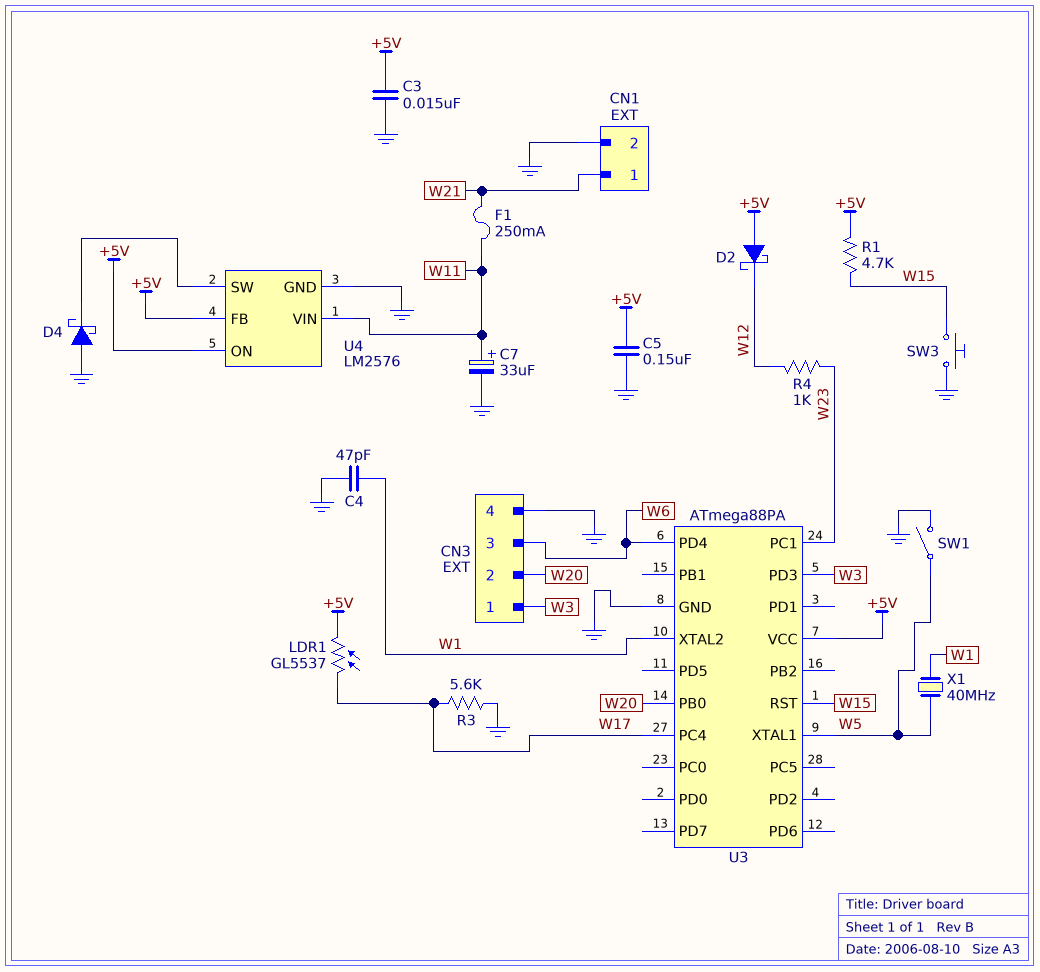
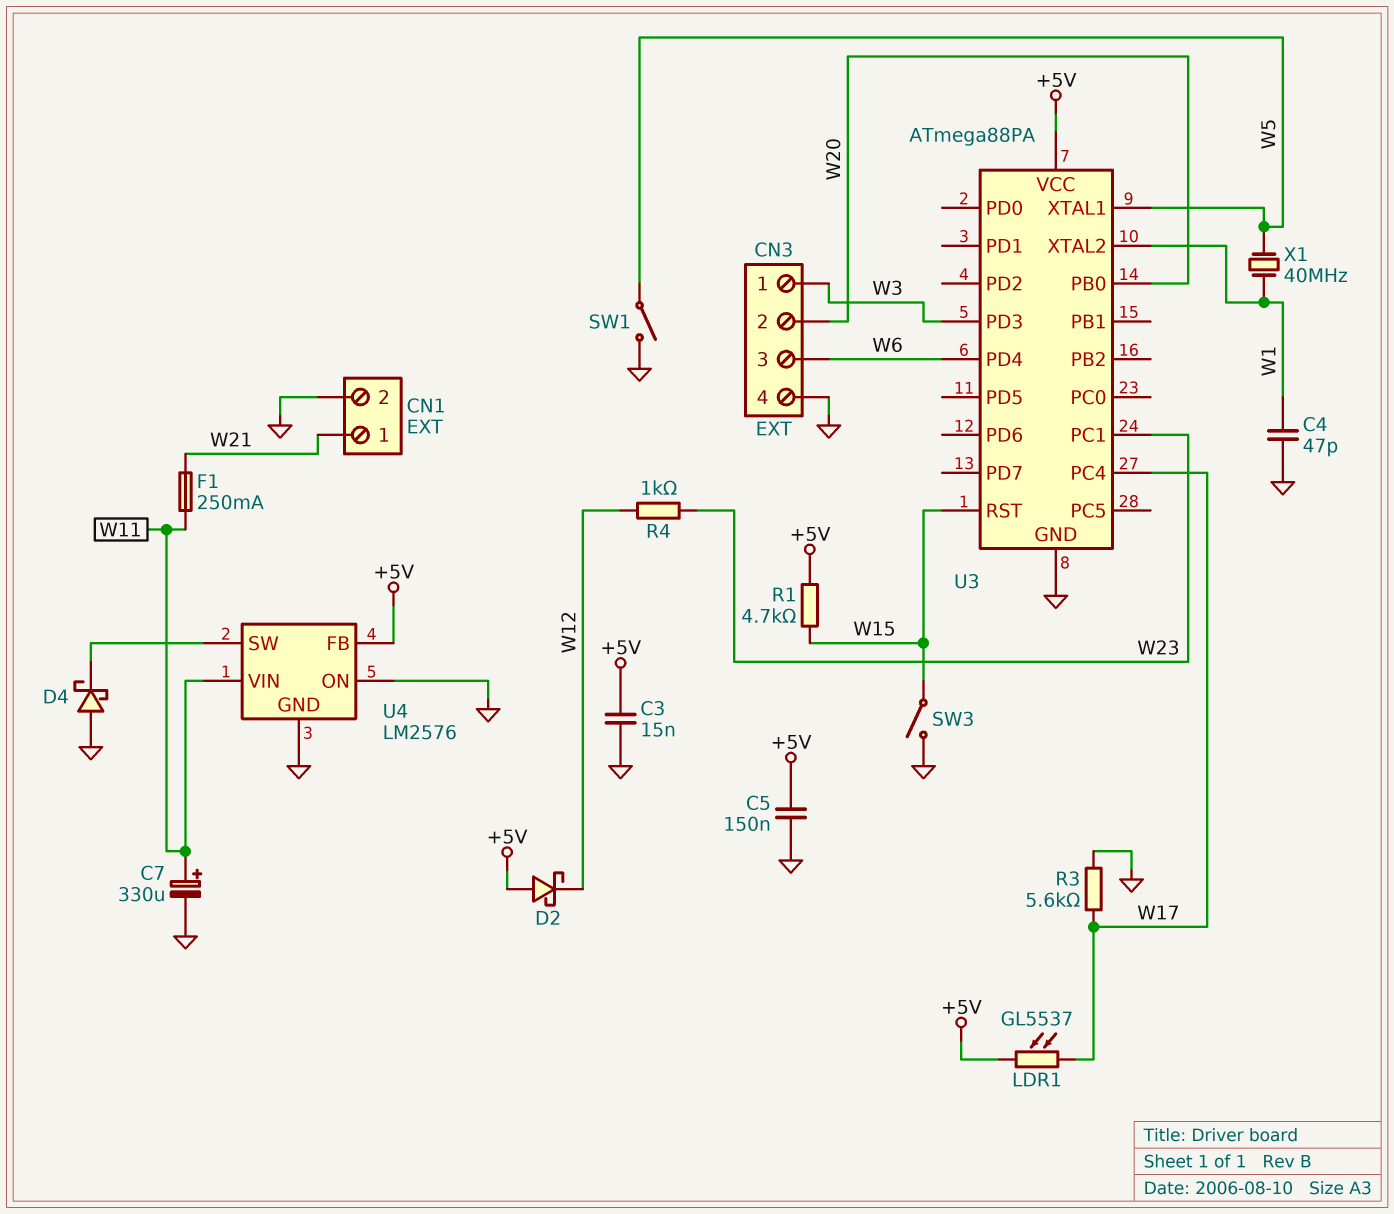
C7: 33uF (plus W11, minus GND) -> 330uF (plus W11, minus GND)
SW3: button (GND, W15) -> switch (GND, W15)
U4 pin ON: +5V -> GND

